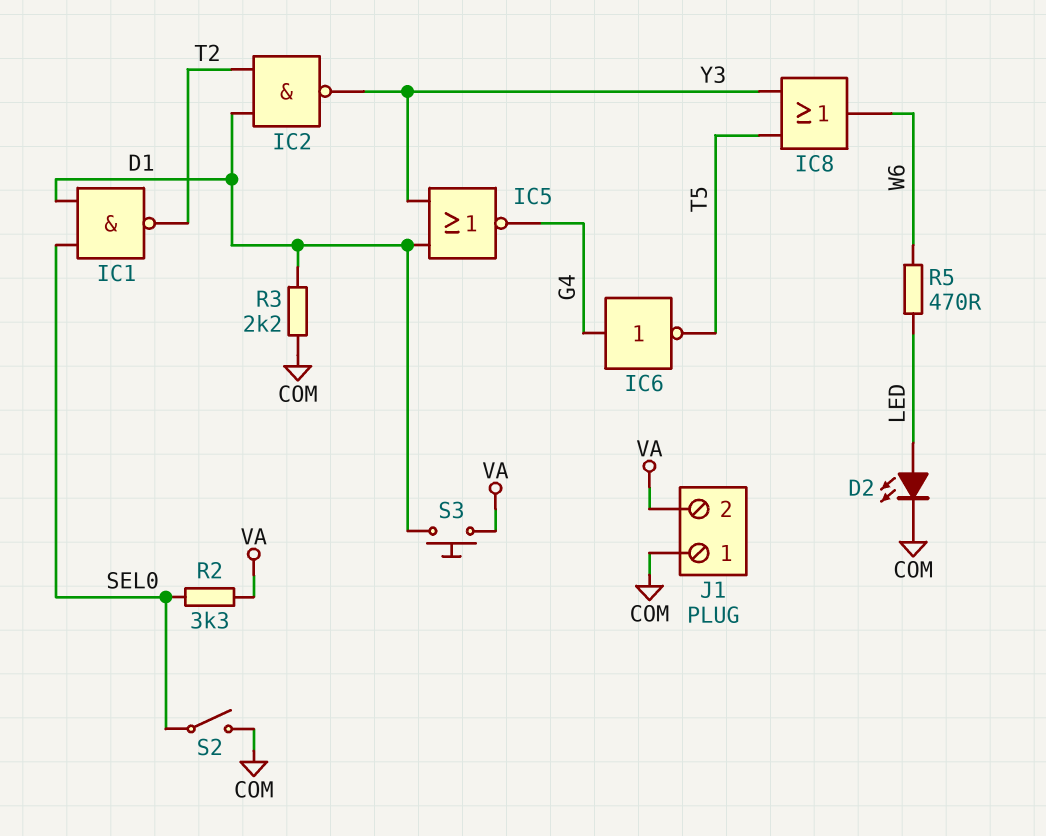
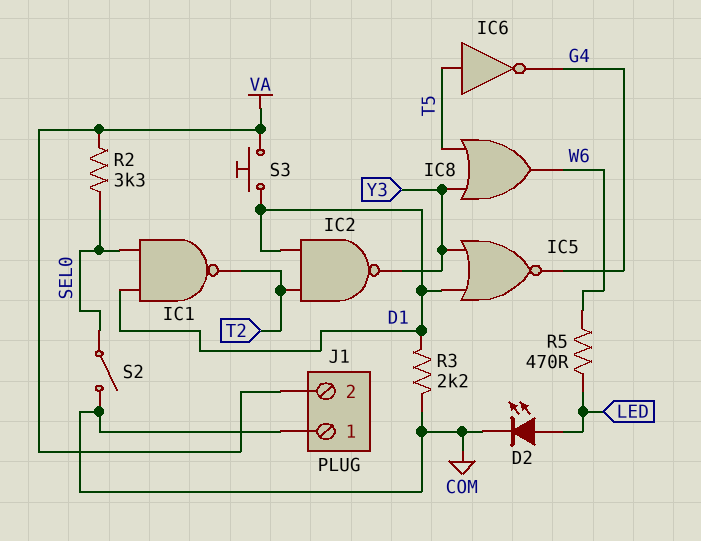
IC6: NOT (in G4, out T5) -> NOT (in T5, out G4)

